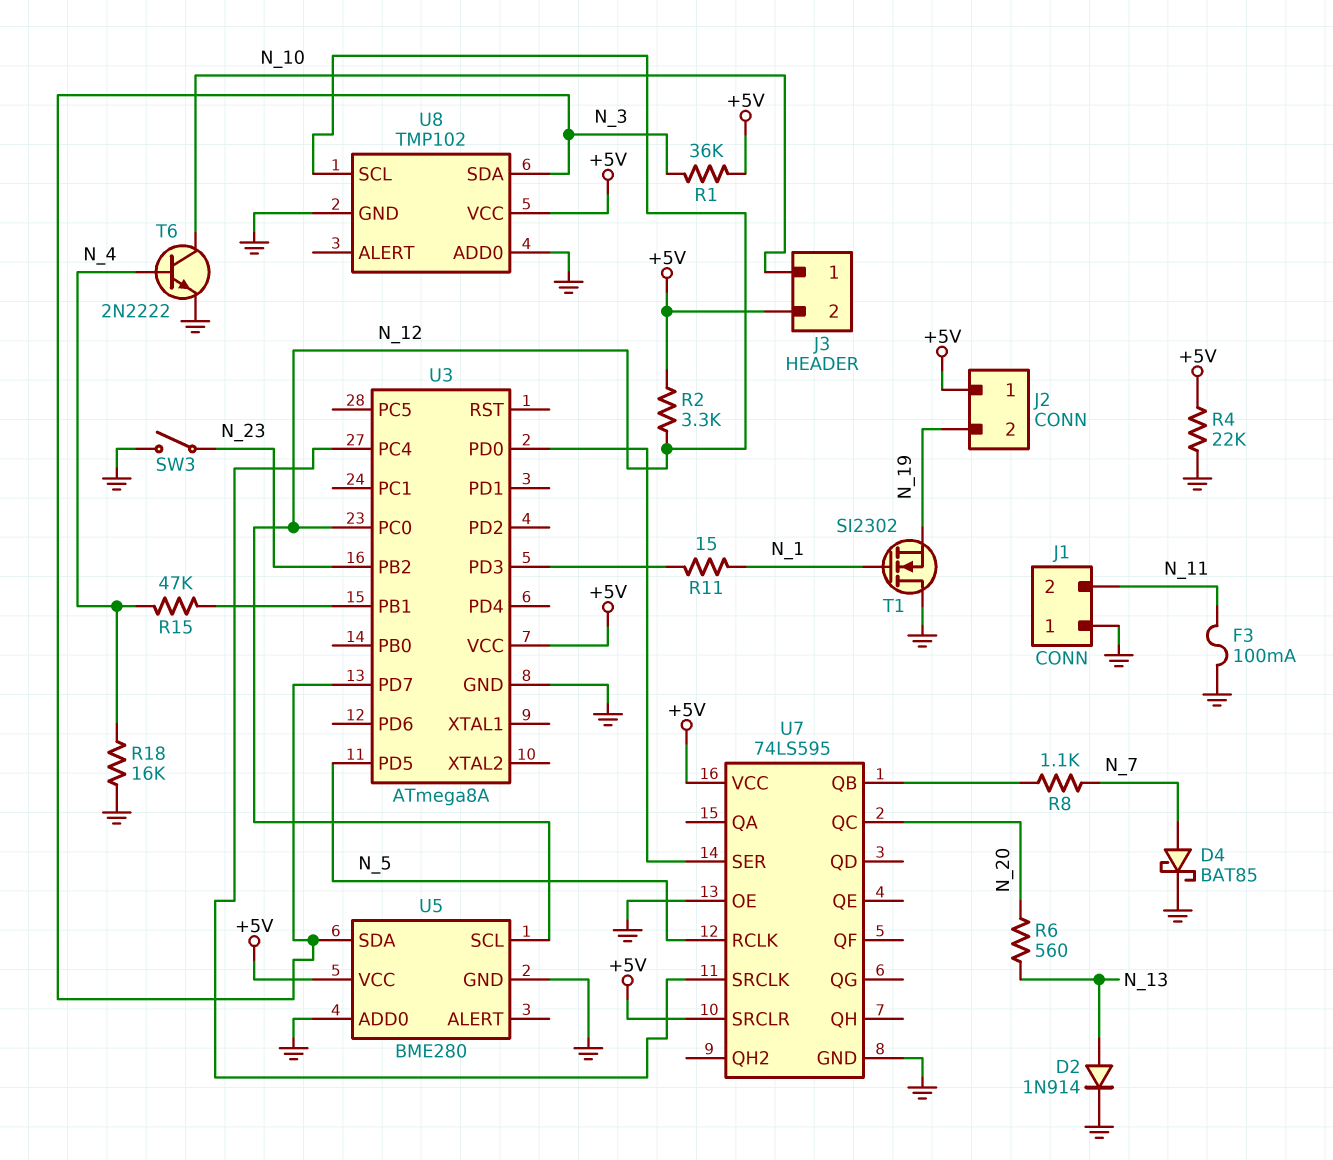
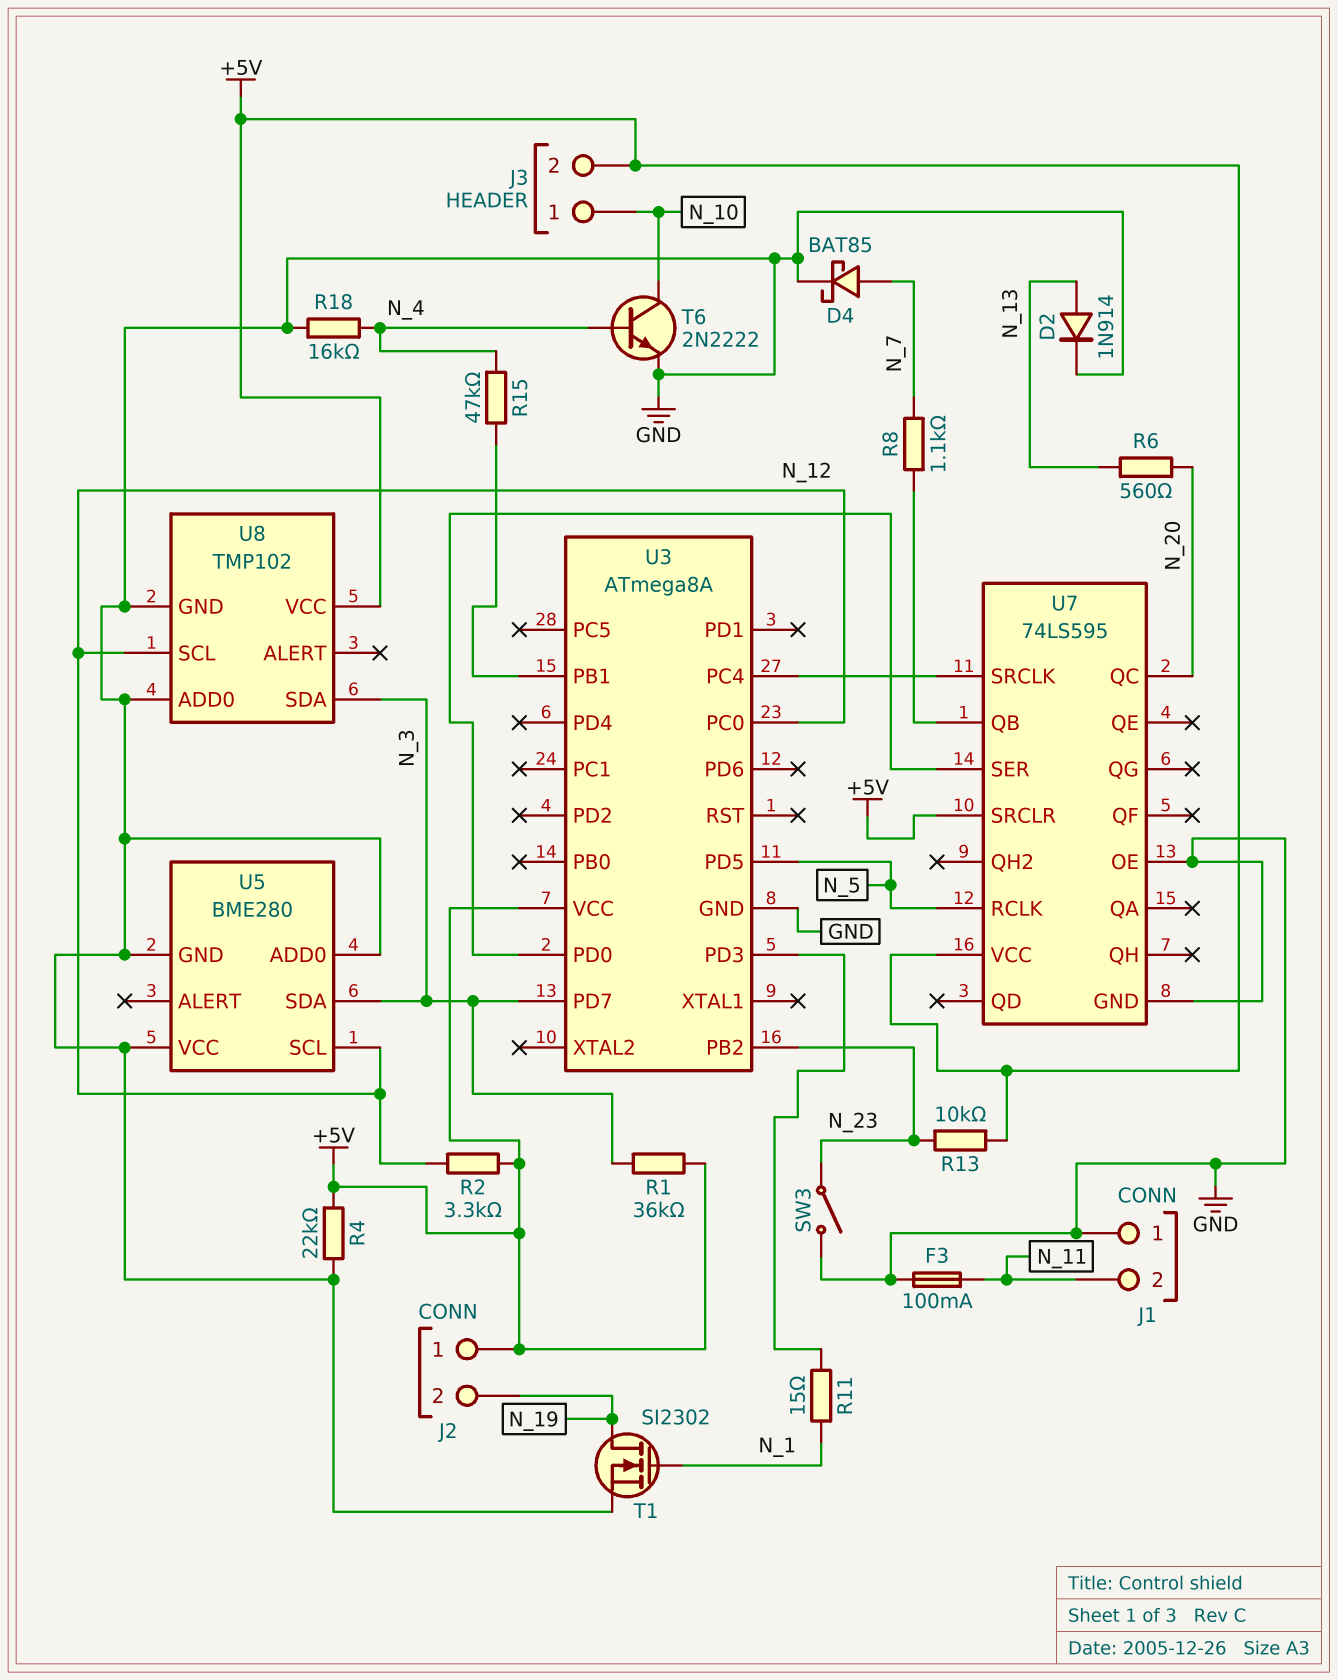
R13: none -> 10k (+5V, N_23)
T1: NMOS SI2302 (G N_1, D GND, S N_19) -> NMOS SI2302 (G N_1, D N_19, S GND)
U5 pin VCC: +5V -> GND

